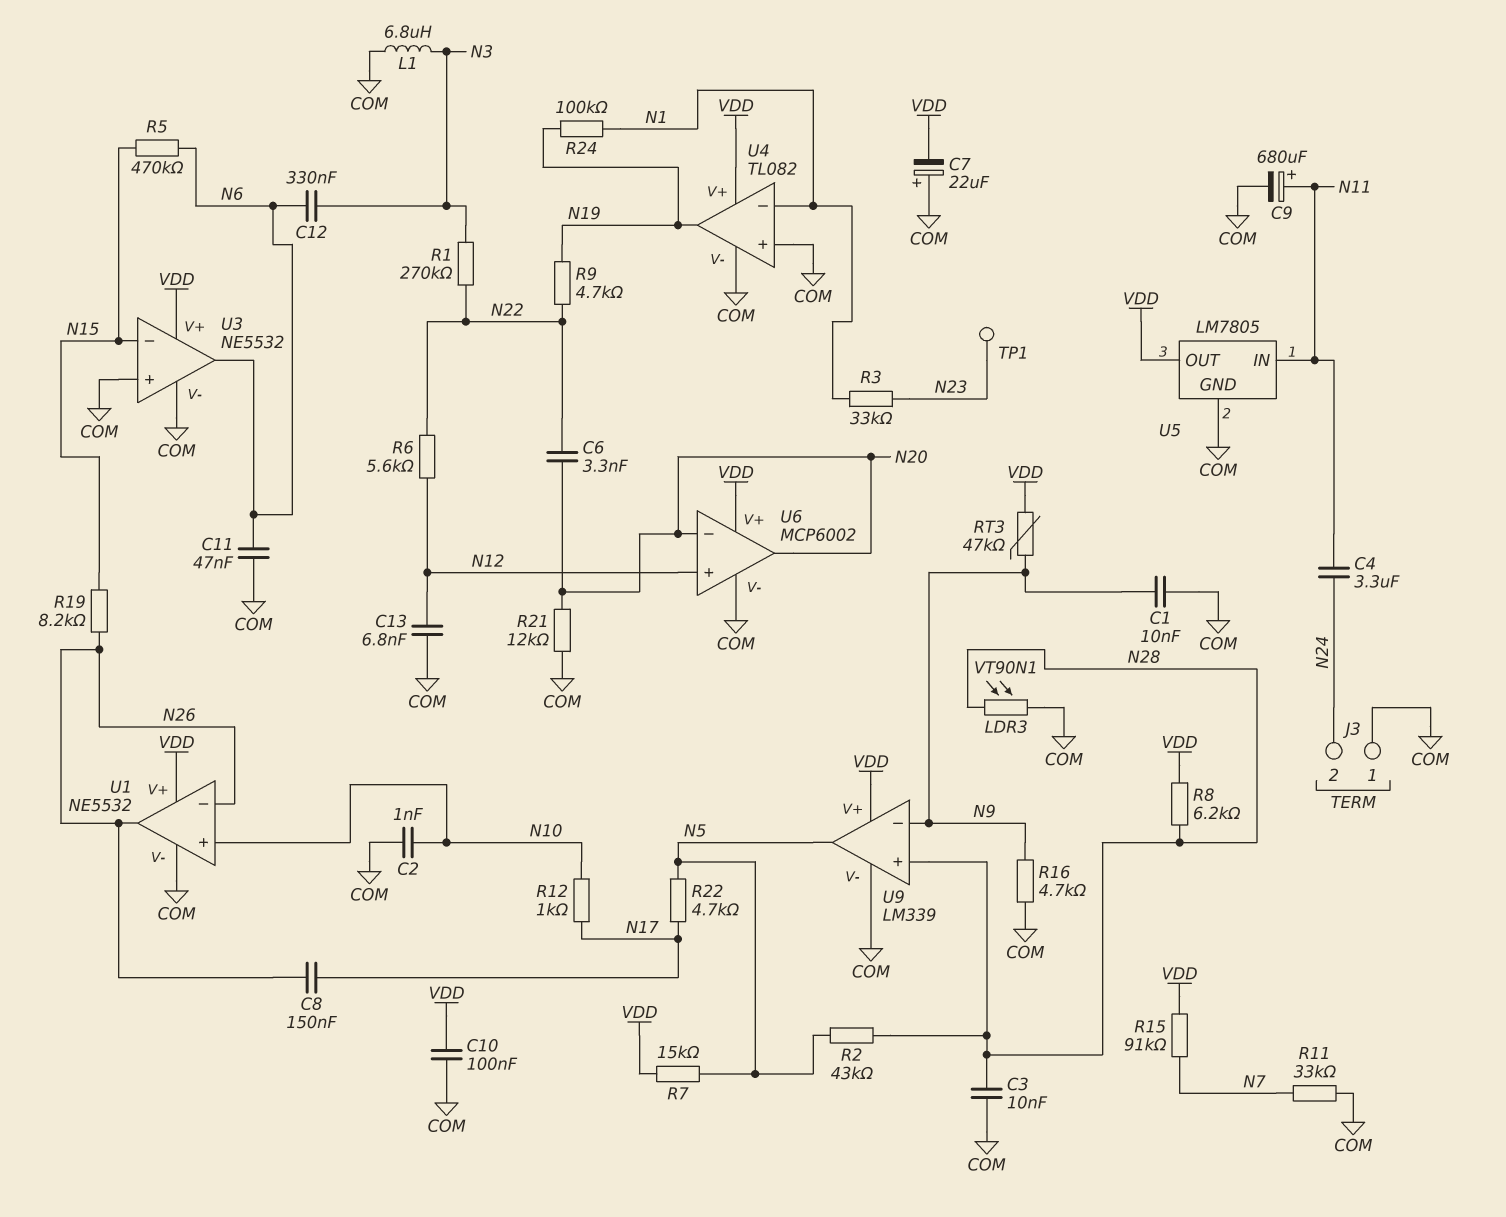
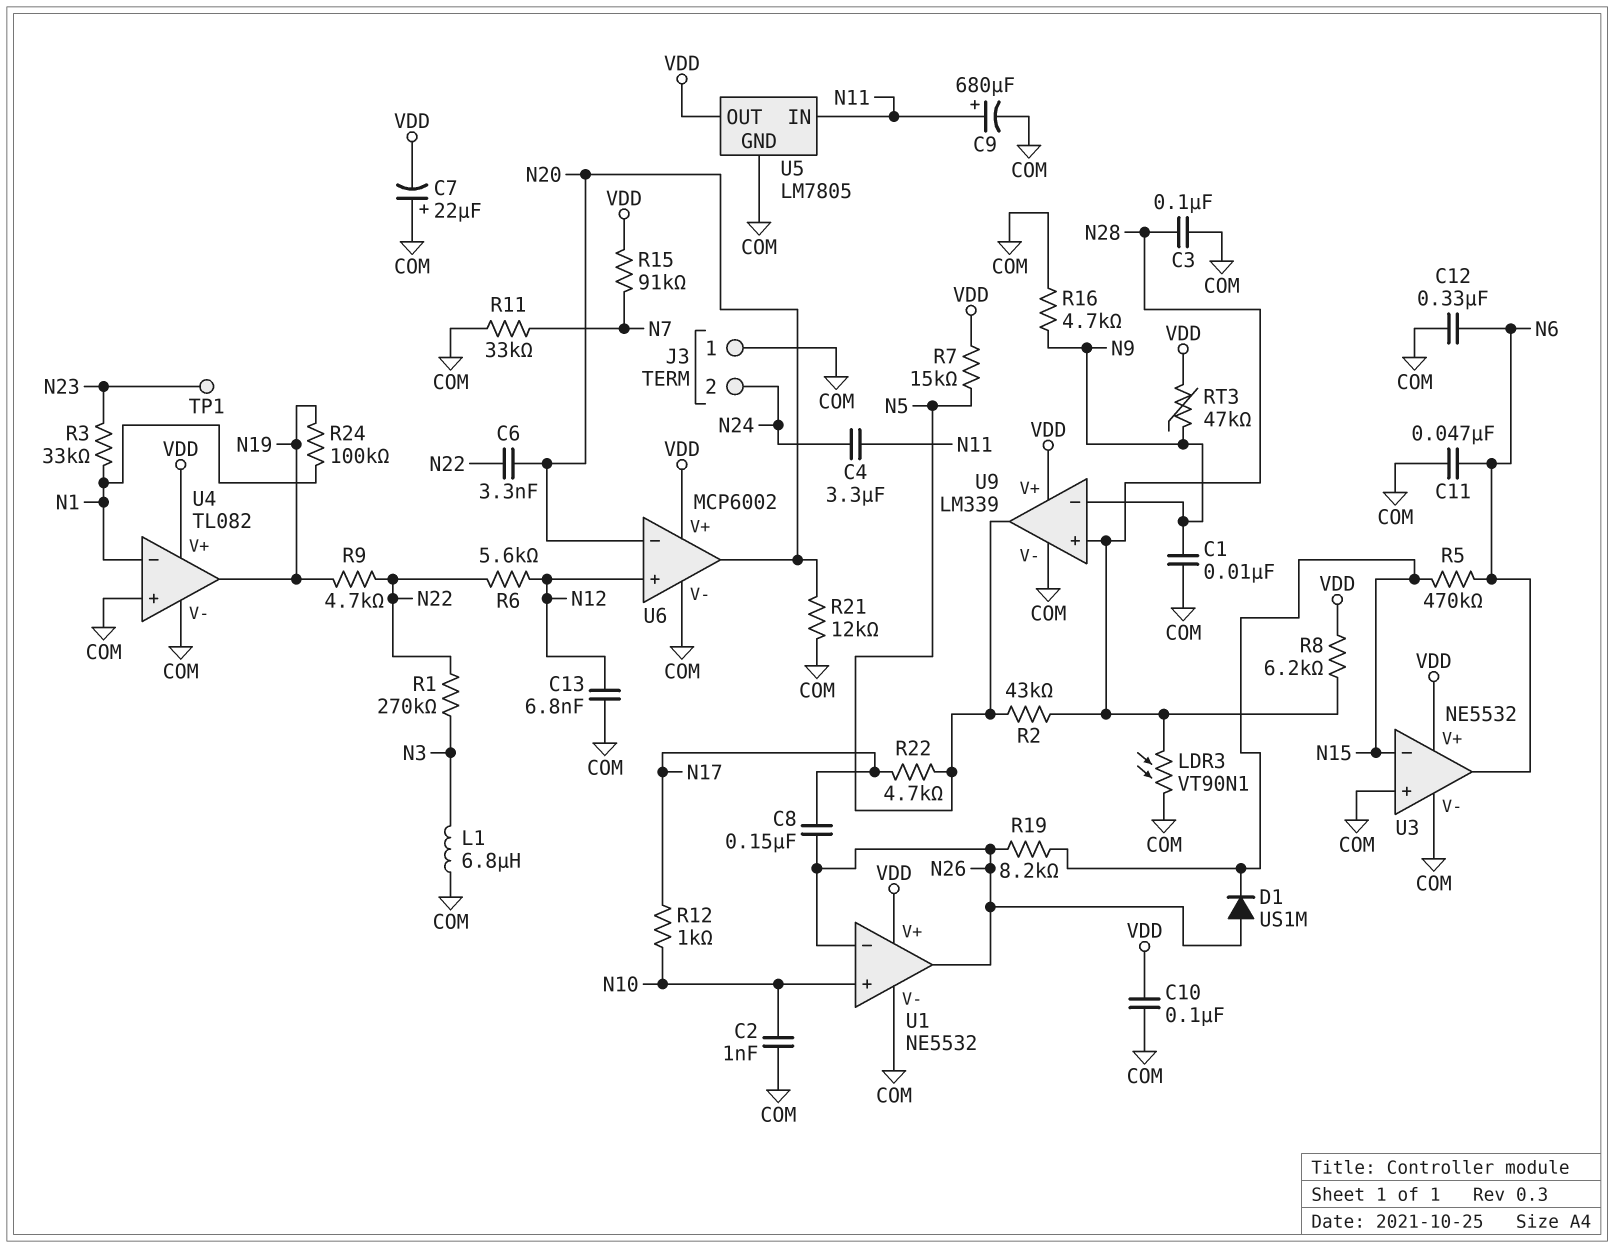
C3: 10nF (COM, N28) -> 100nF (COM, N28)
C12: 330nF (N3, N6) -> 330nF (COM, N6)
D1: none -> diode US1M (A N26, K N15)

